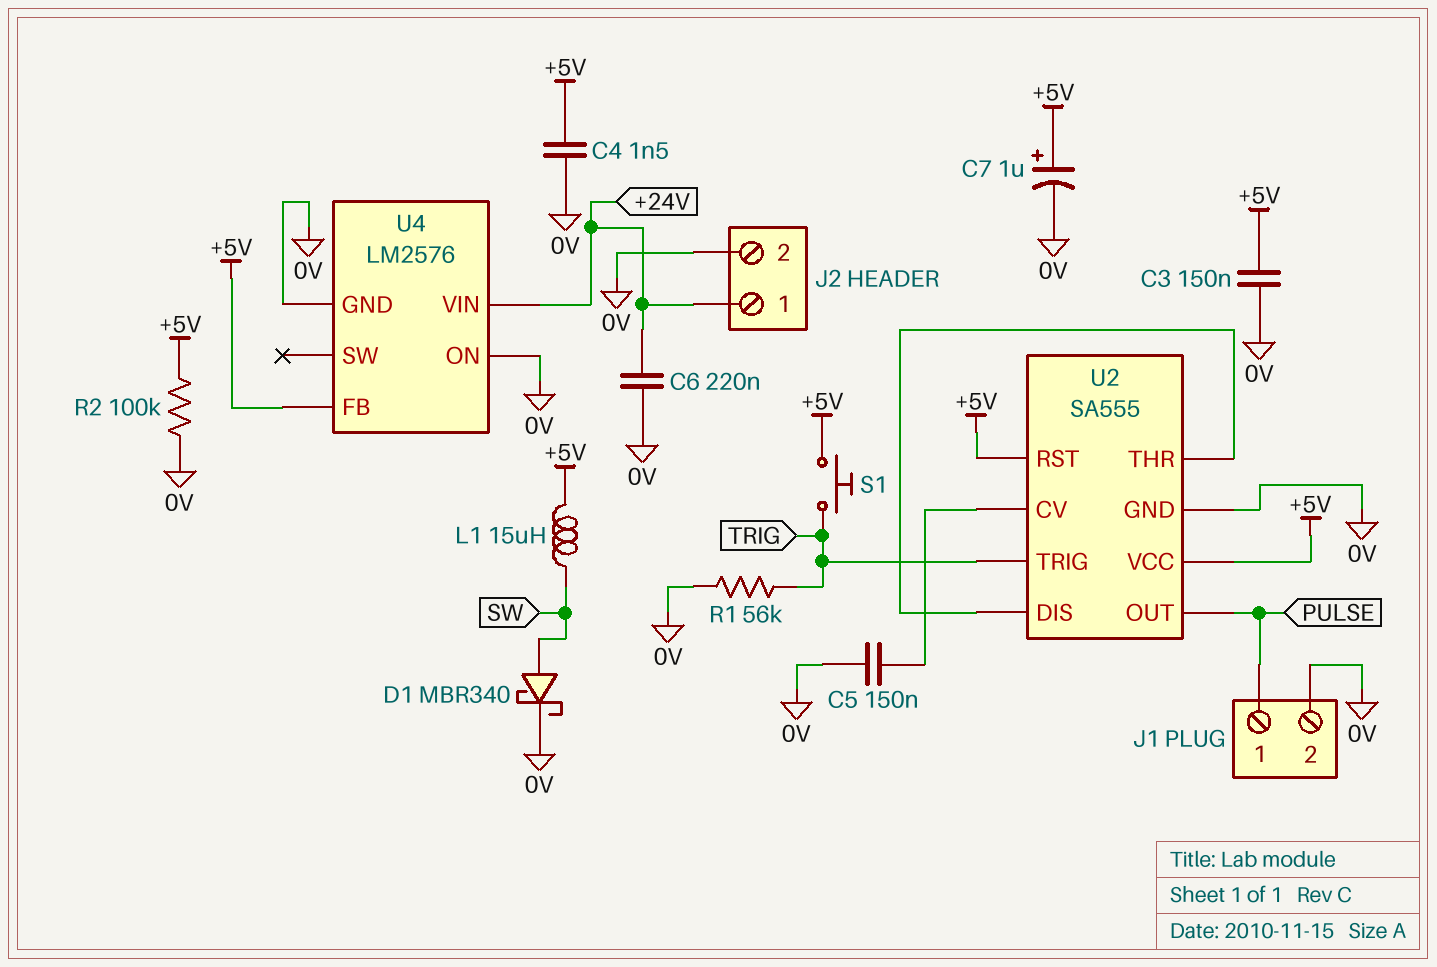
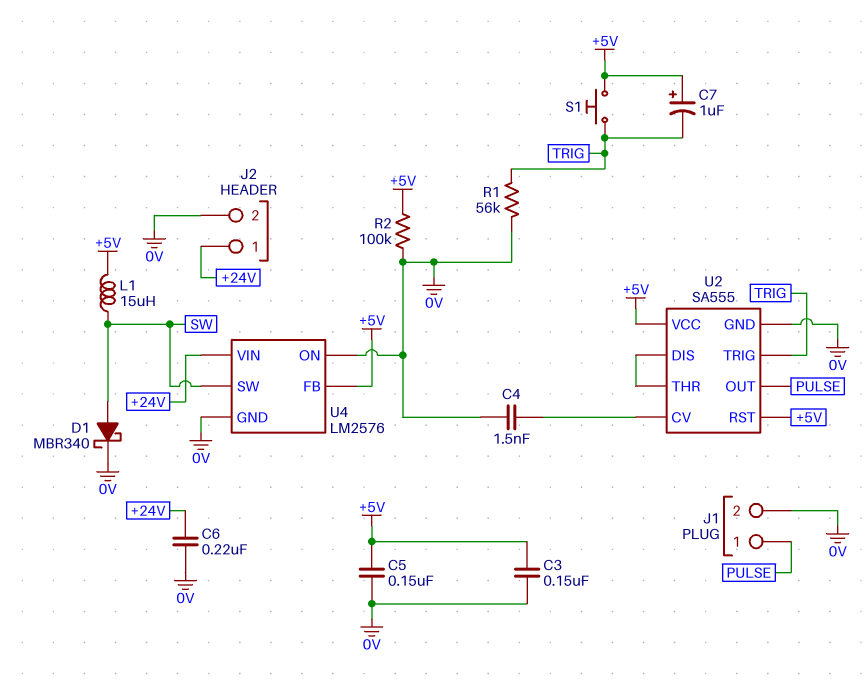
C4: 1.5nF (+5V, 0V) -> 1.5nF (0V, U2/CV)
C5: 150nF (0V, U2/CV) -> 150nF (+5V, 0V)
C7: 1uF (plus +5V, minus 0V) -> 1uF (plus +5V, minus TRIG)
U4 pin SW: none -> SW

